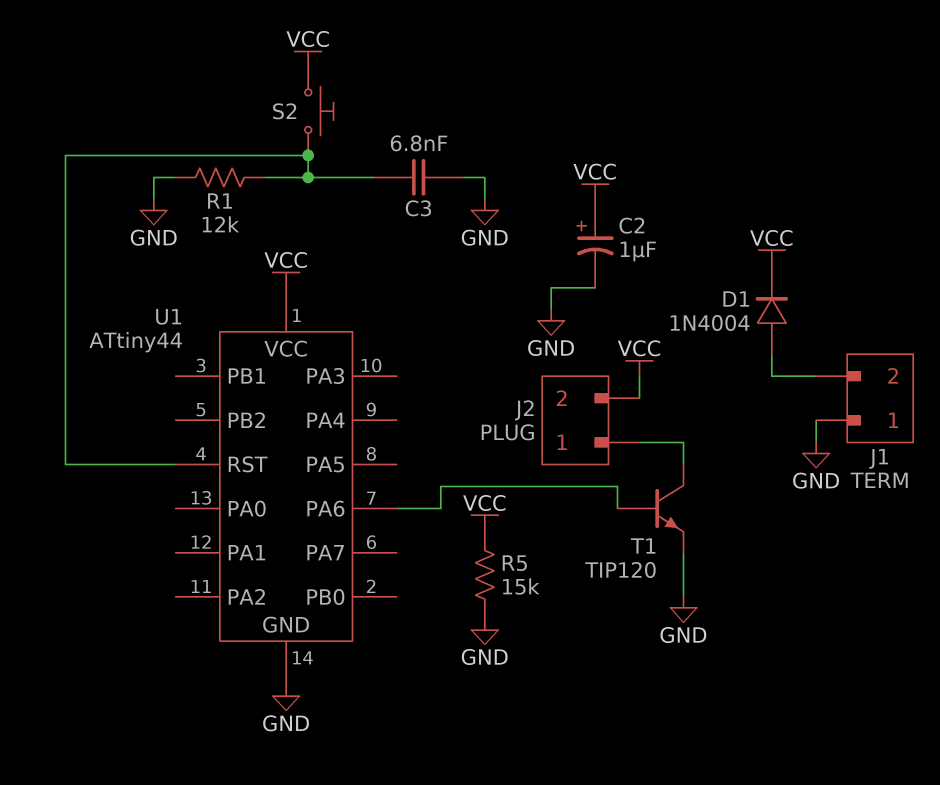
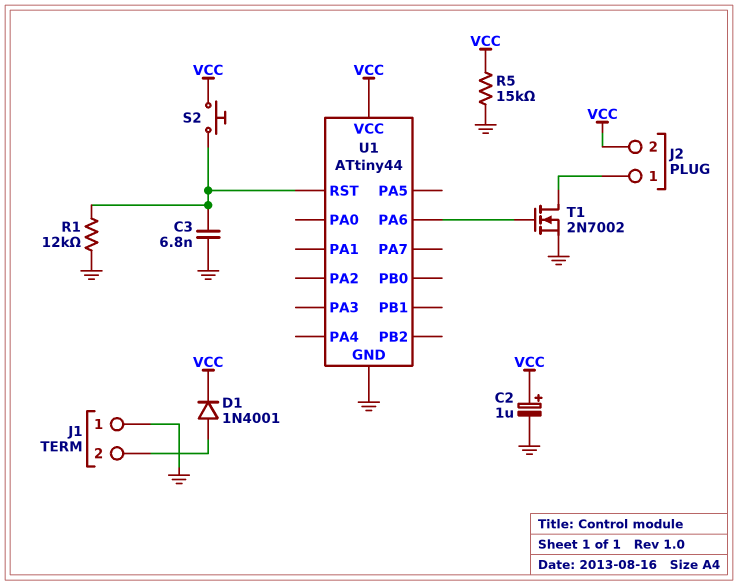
D1: diode 1N4004 (A J1/2, K VCC) -> diode 1N4001 (A J1/2, K VCC)
T1: NPN TIP120 (B U1/PA6, C J2/1, E GND) -> NMOS 2N7002 (G U1/PA6, D J2/1, S GND)

